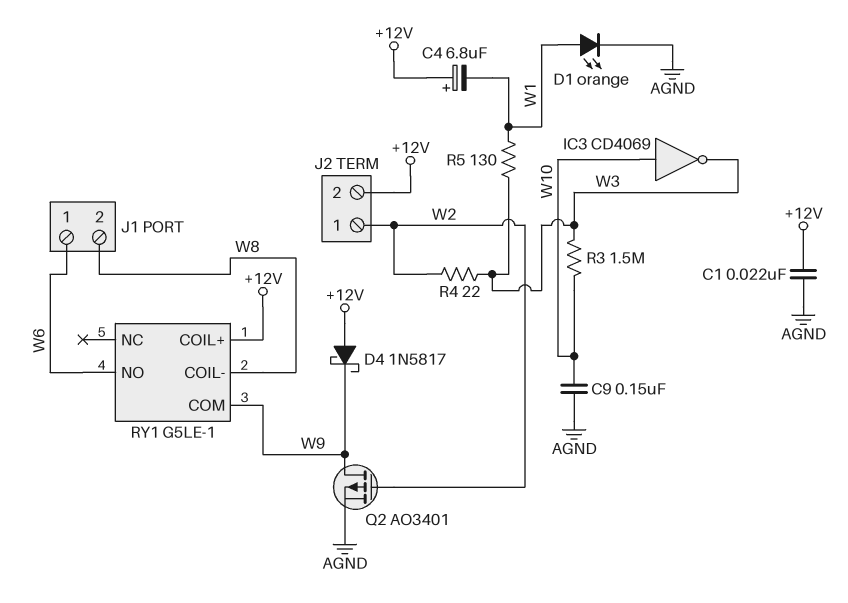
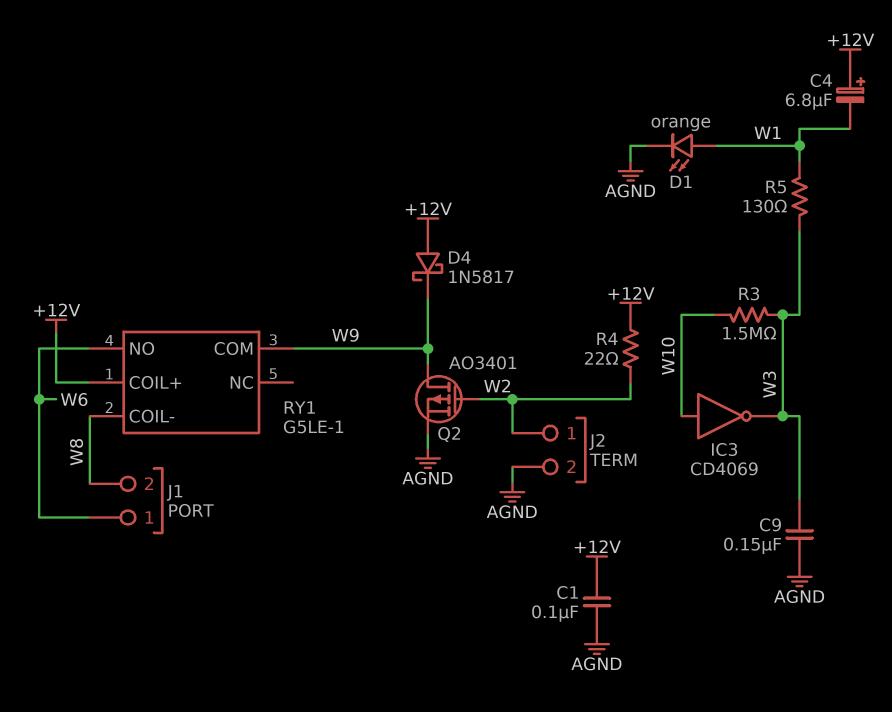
C1: 22nF (+12V, AGND) -> 100nF (+12V, AGND)
C9: 150nF (AGND, W10) -> 150nF (AGND, W3)
J2 pin 2: +12V -> AGND
R4: 22 (W2, W3) -> 22 (+12V, W2)

